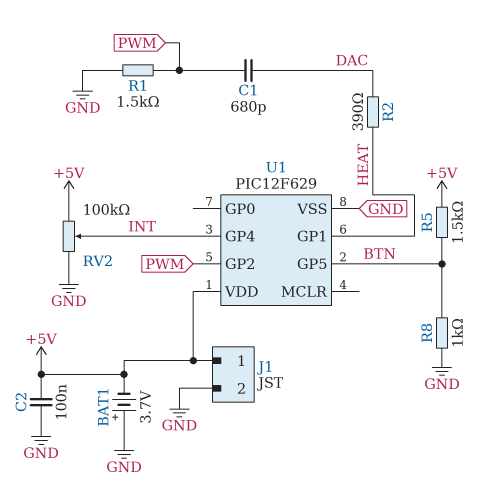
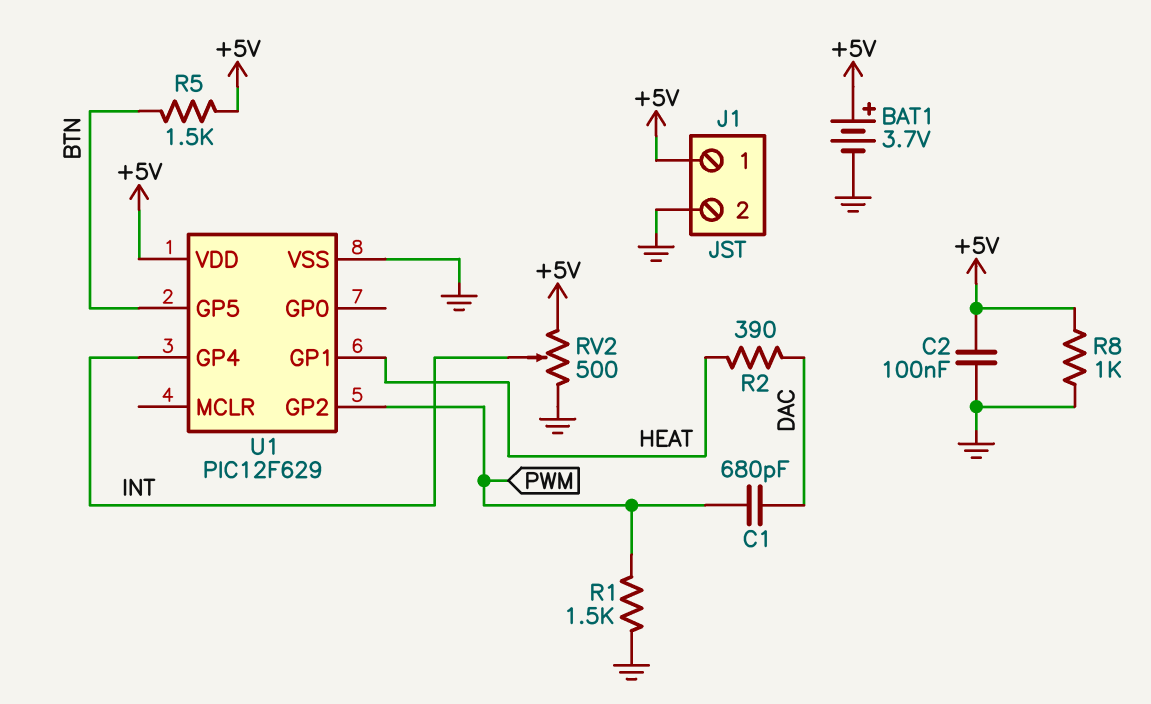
BAT1: 3.7V (plus GND, minus +5V) -> 3.7V (plus +5V, minus GND)
R8: 1k (BTN, GND) -> 1k (+5V, GND)
RV2: 100k (+5V, GND, wiper INT) -> 500 (+5V, GND, wiper INT)

